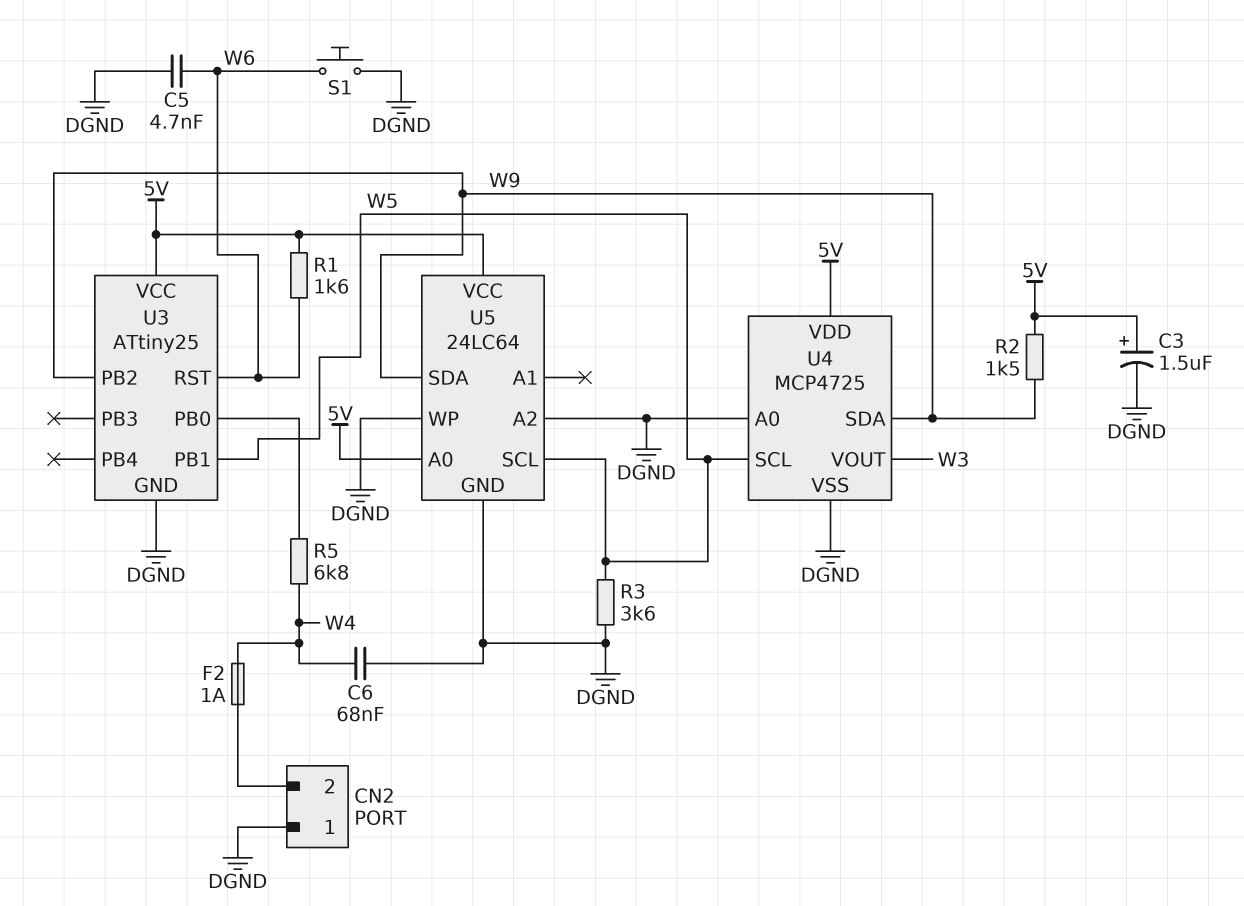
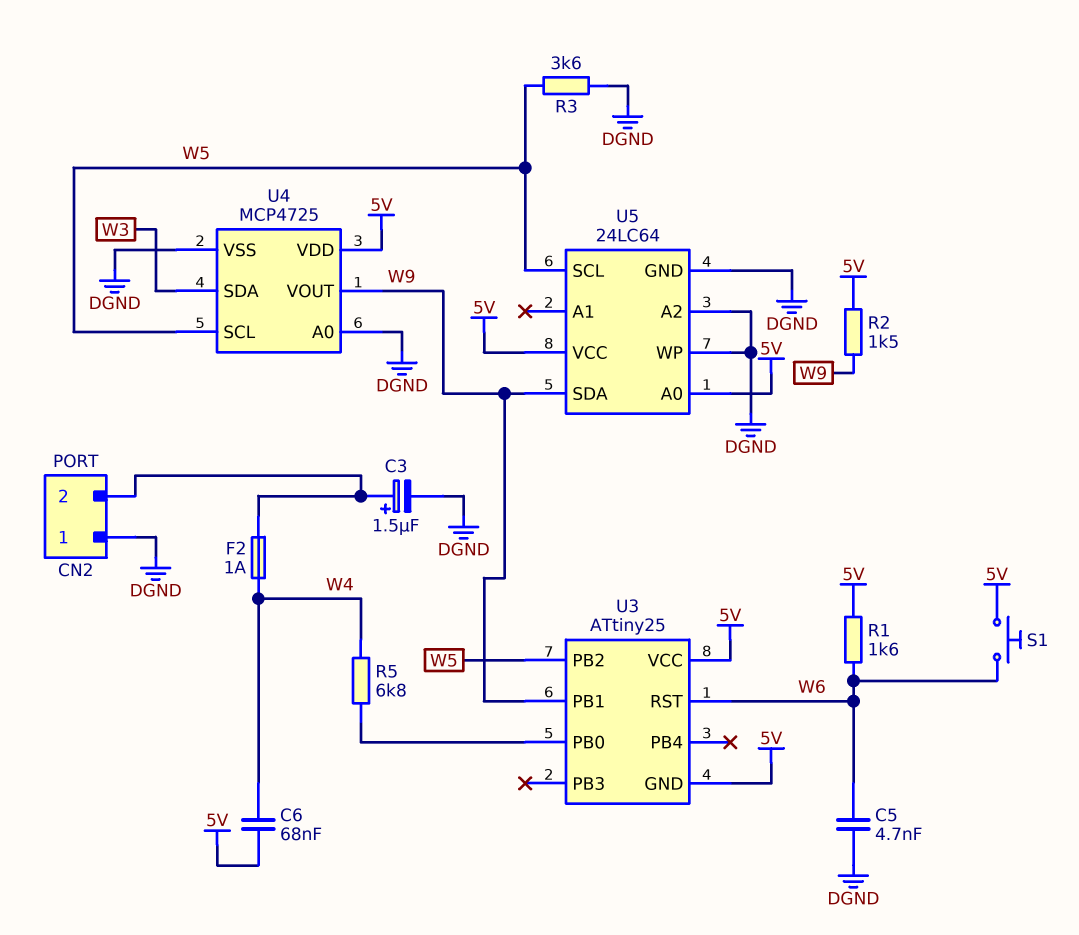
C3: 1.5uF (plus 5V, minus DGND) -> 1.5uF (plus CN2/2, minus DGND)
C6: 68nF (DGND, W4) -> 68nF (5V, W4)
S1: button (DGND, W6) -> button (5V, W6)
U3 pin GND: DGND -> 5V
U3 pin PB1: W5 -> W9
U3 pin PB2: W9 -> W5
U4 pin SDA: W9 -> W3
U4 pin VOUT: W3 -> W9

